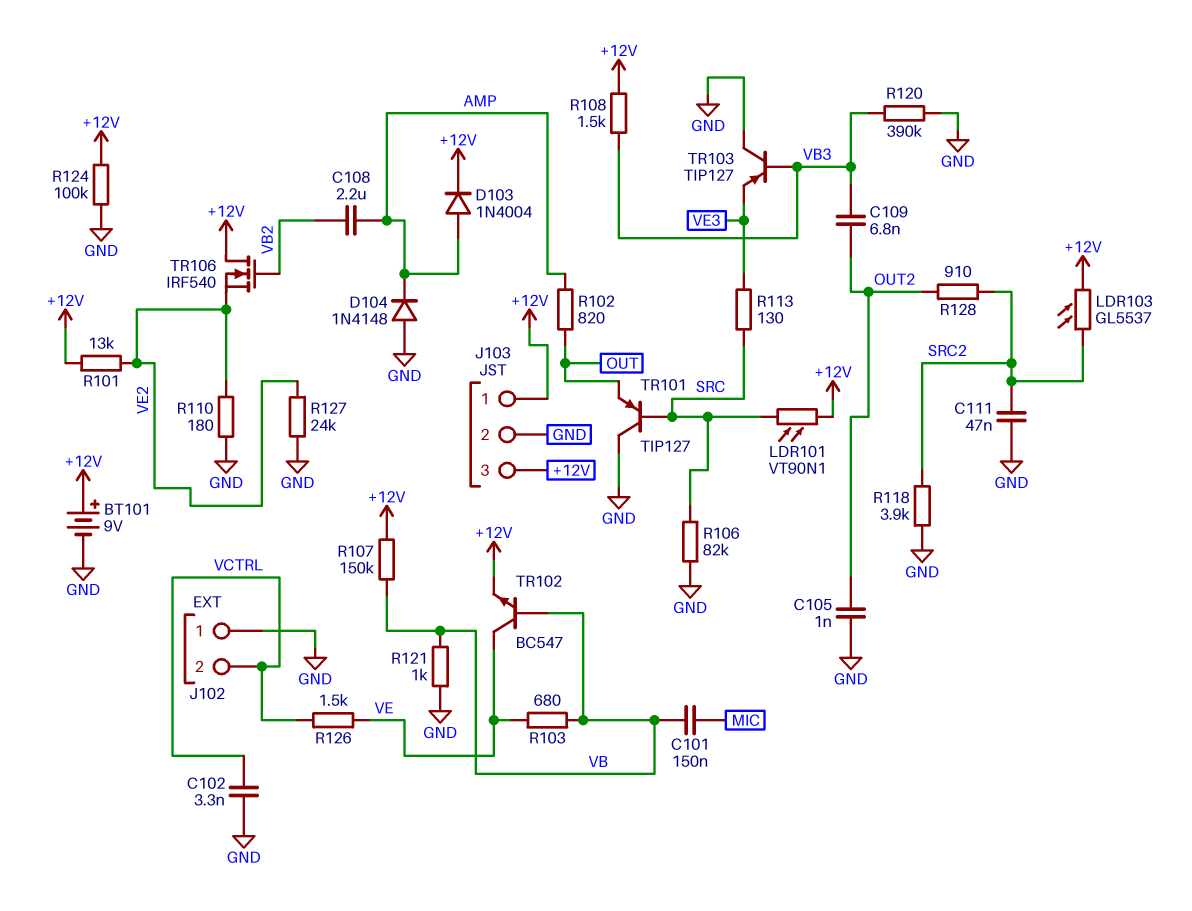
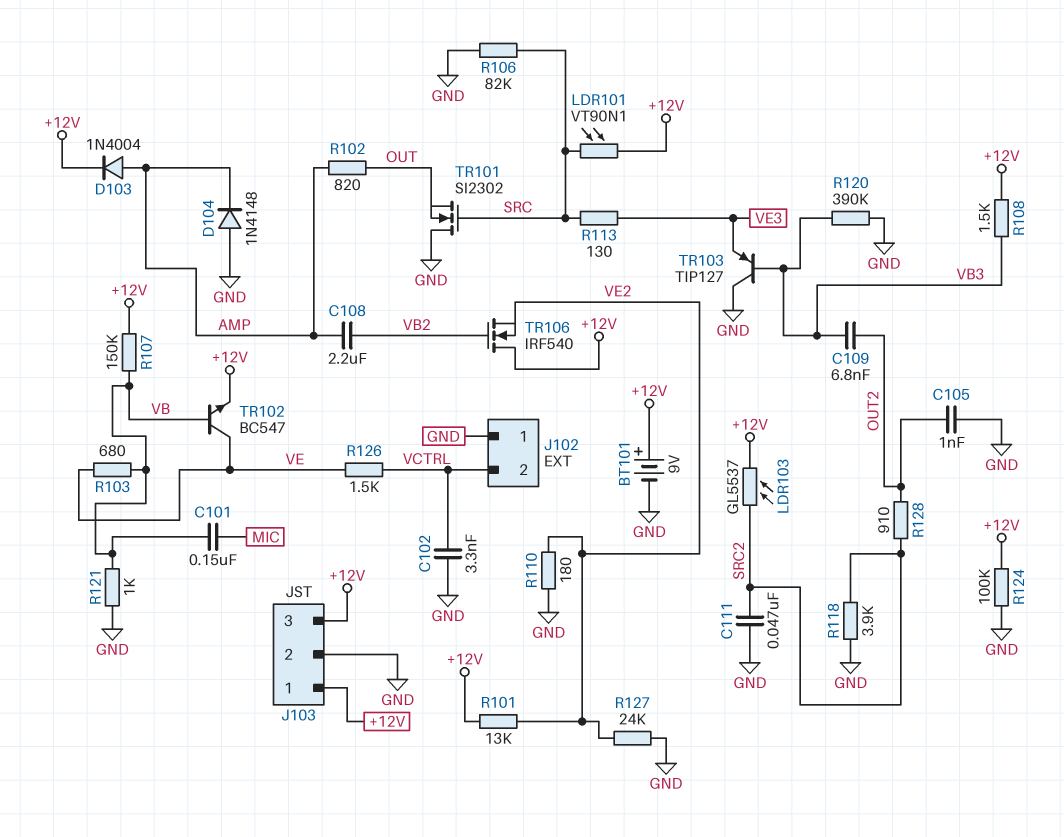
TR101: PNP TIP127 (B SRC, C GND, E OUT) -> NMOS SI2302 (G SRC, D GND, S OUT)

